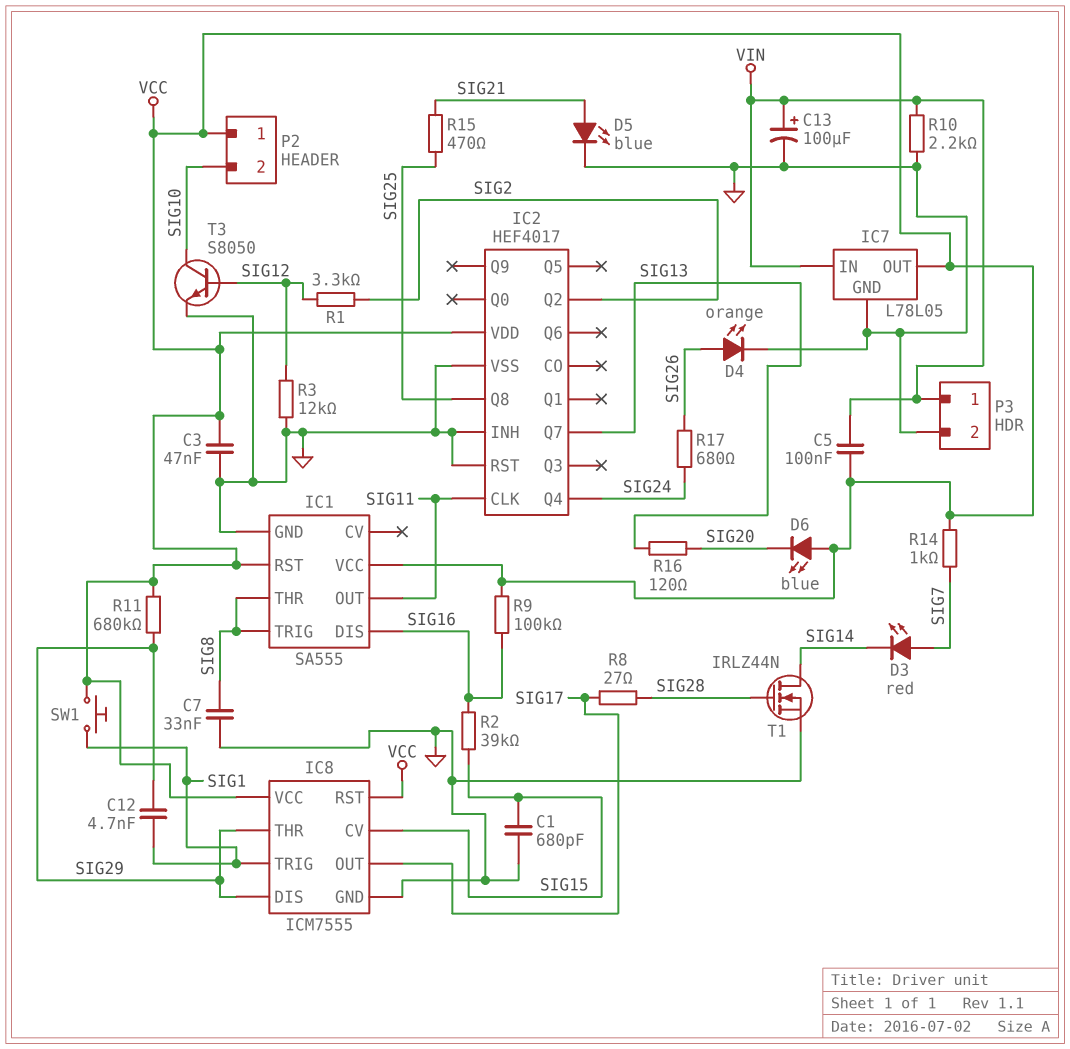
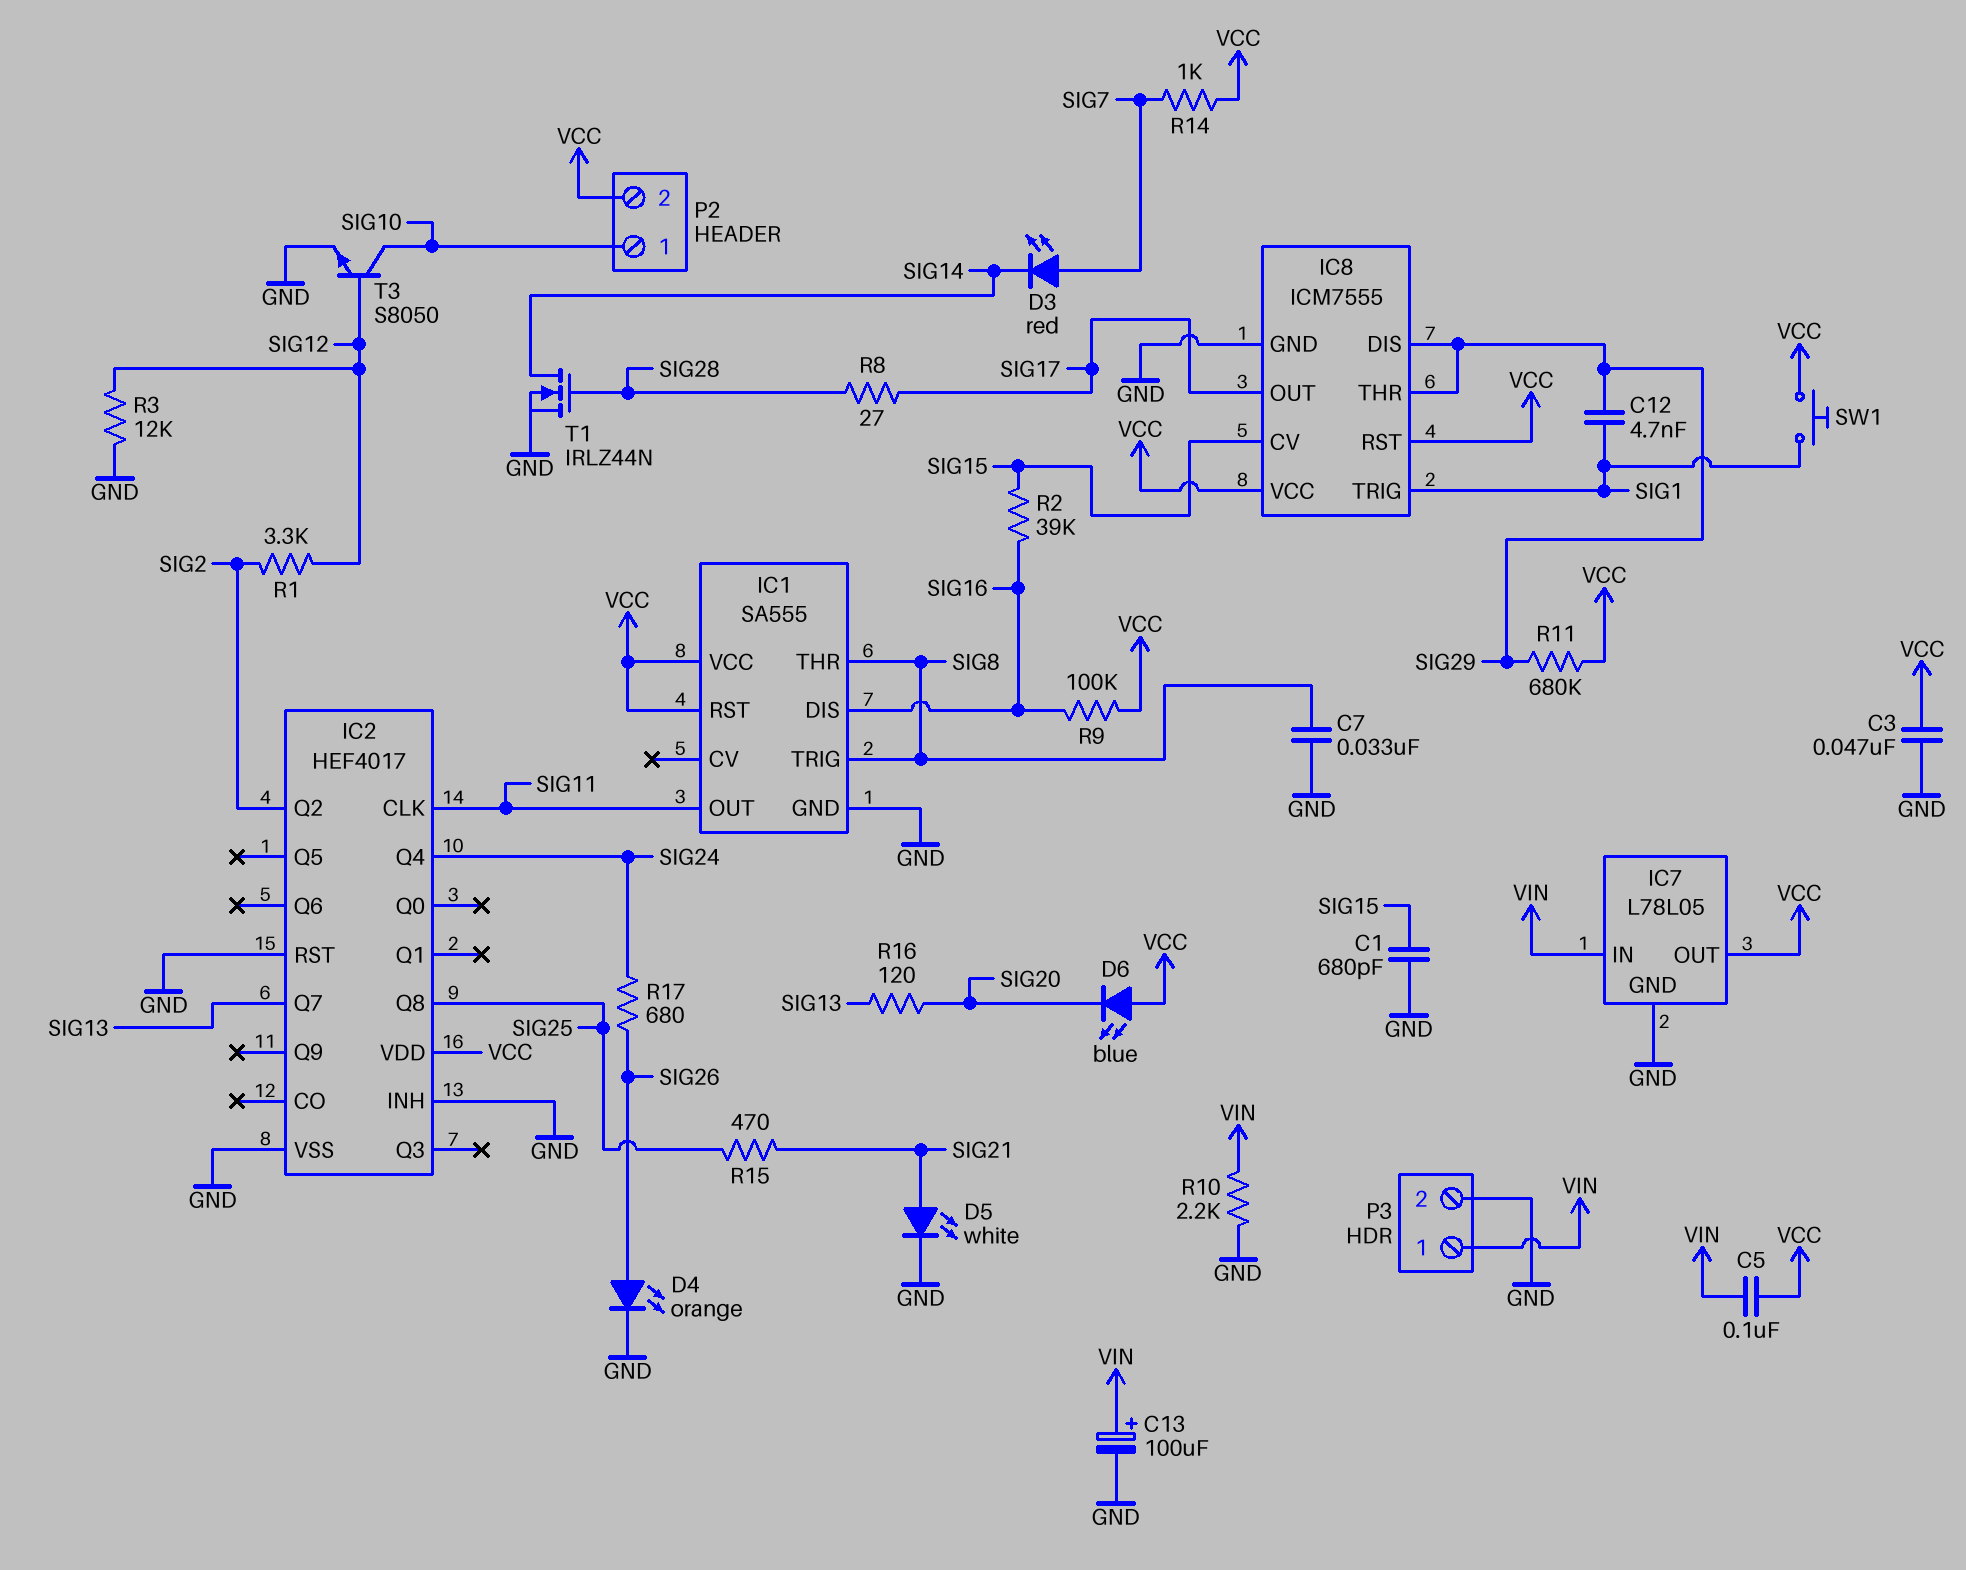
D5: LED blue (A SIG21, K GND) -> LED white (A SIG21, K GND)
P2 pin 1: VCC -> SIG10
P2 pin 2: SIG10 -> VCC

